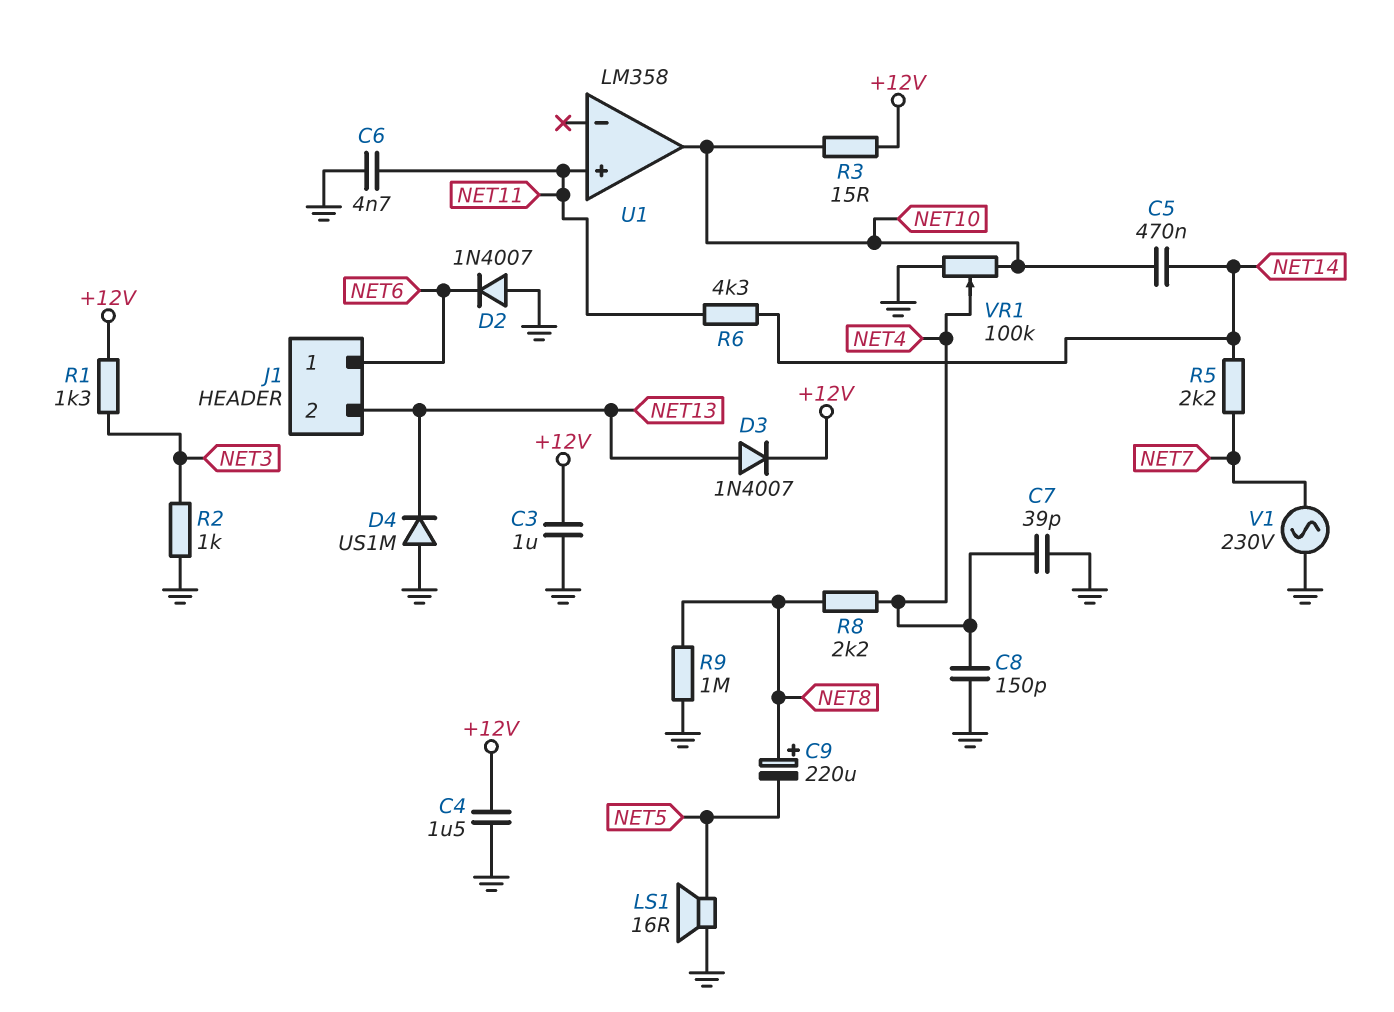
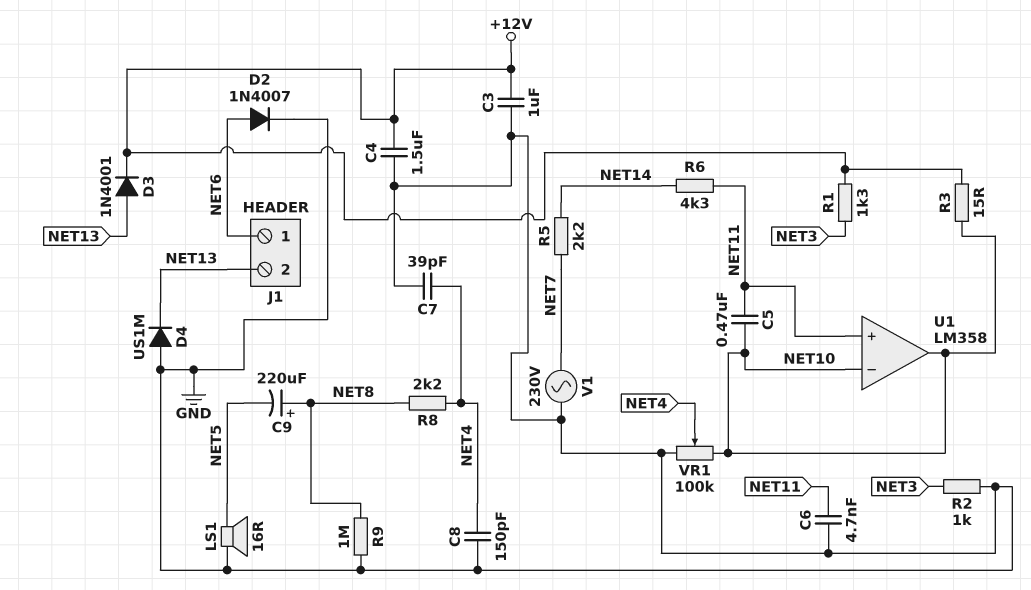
C5: 470nF (NET10, NET14) -> 470nF (NET10, NET11)
D2: diode 1N4007 (A GND, K NET6) -> diode 1N4007 (A NET6, K GND)
D3: diode 1N4007 (A NET13, K +12V) -> diode 1N4001 (A NET13, K +12V)
U1 pin in-: none -> NET10

